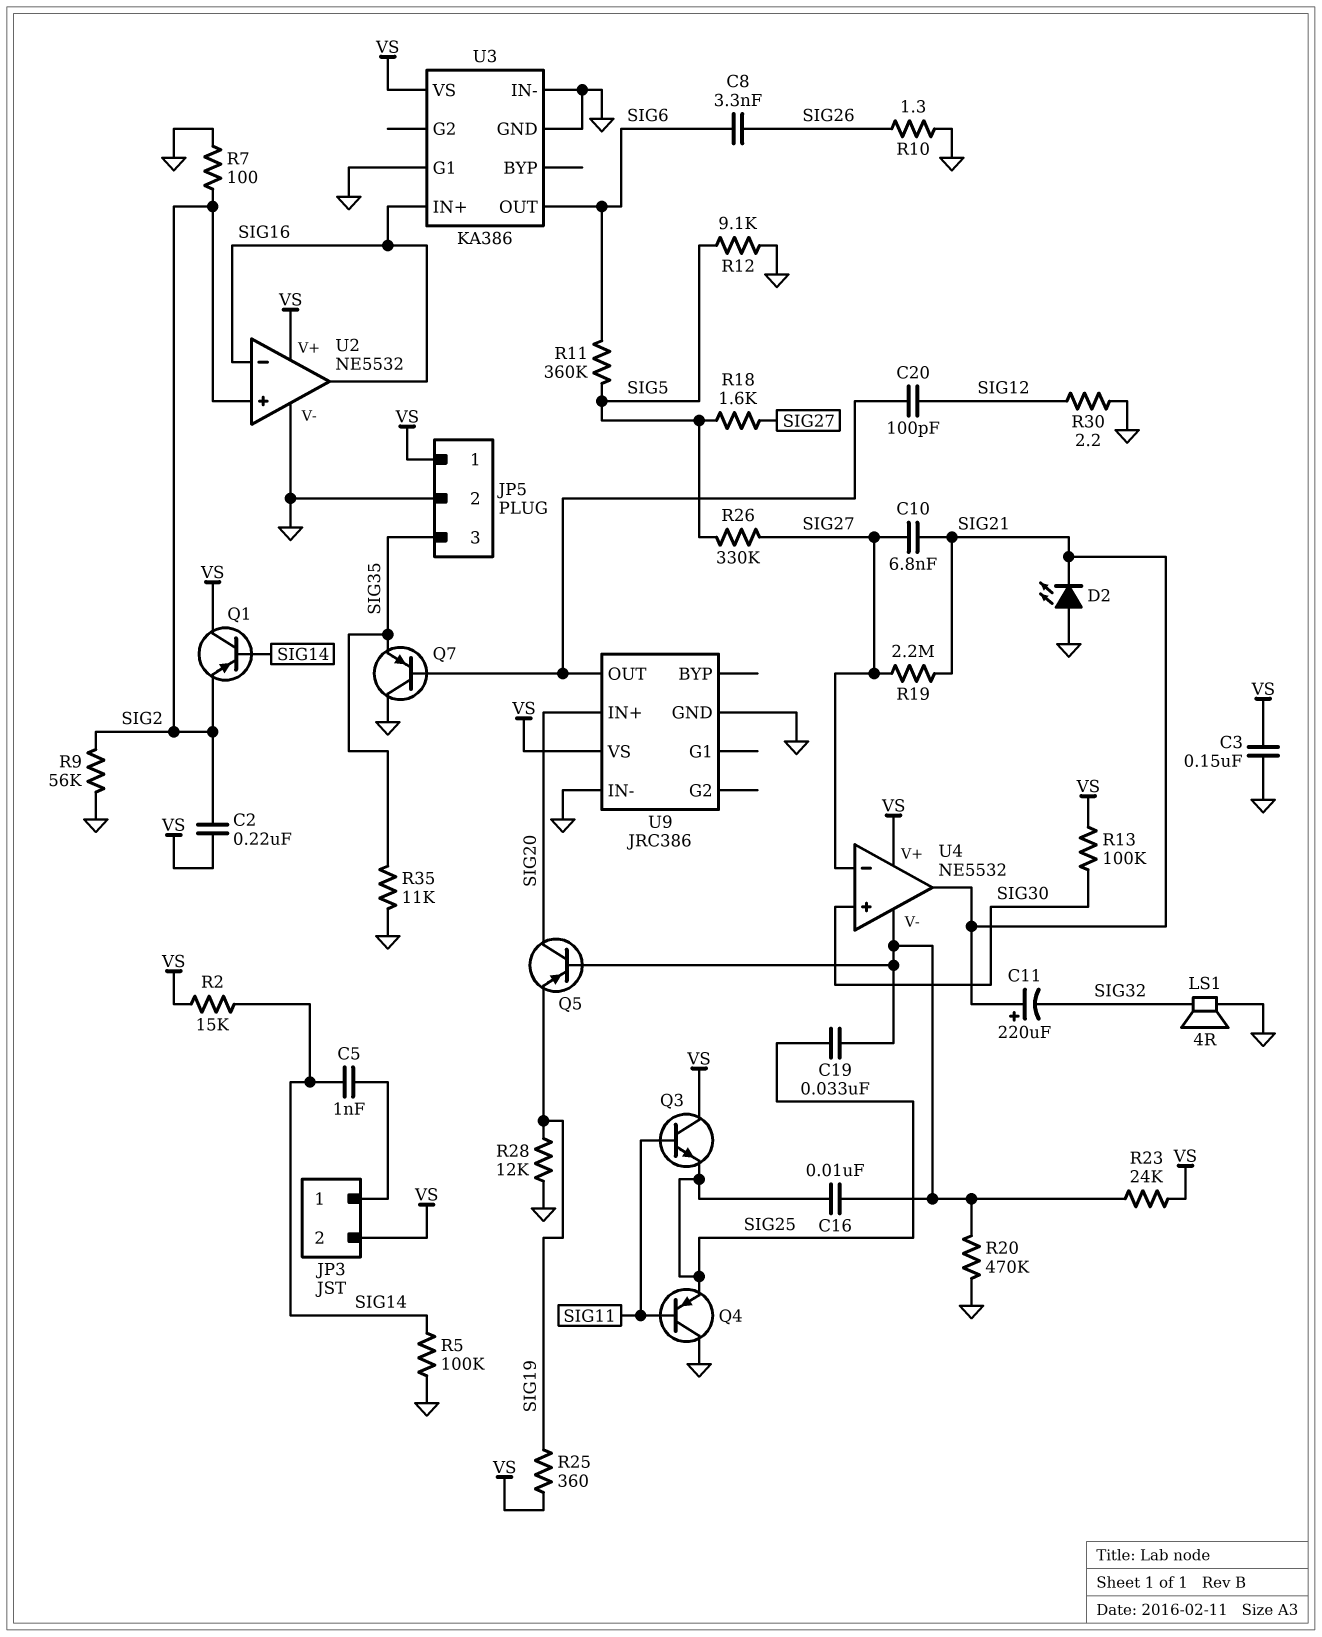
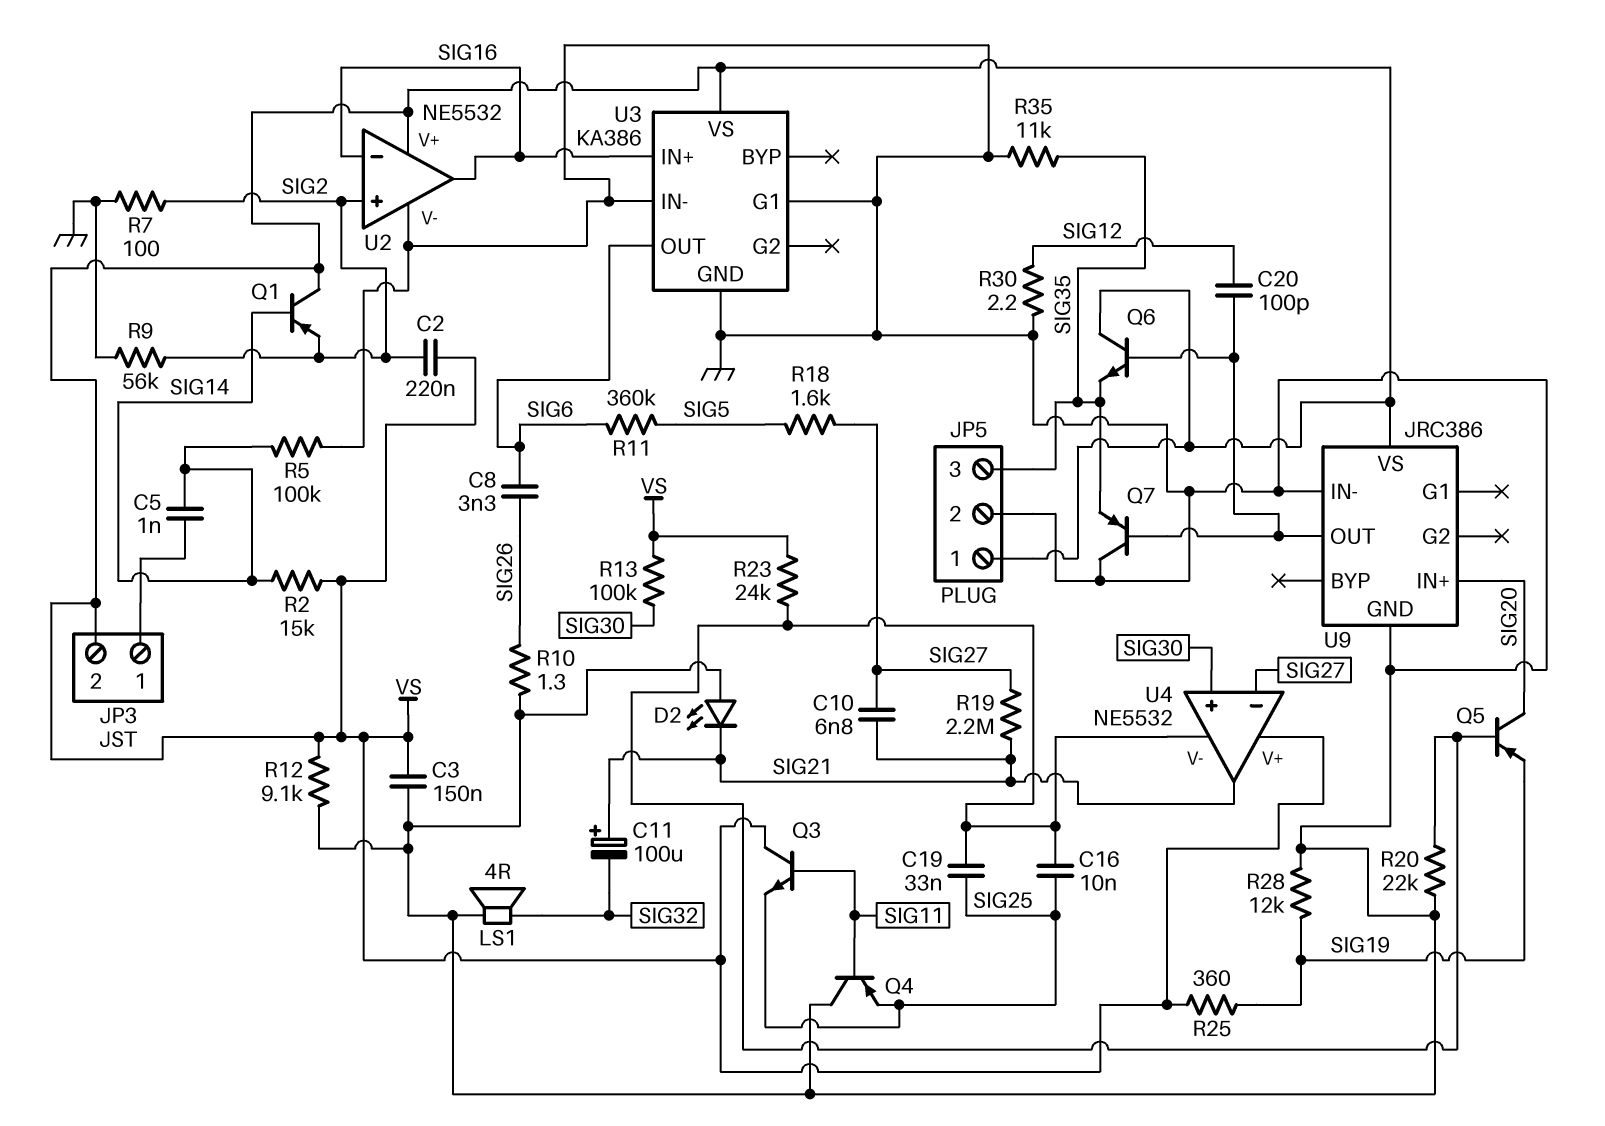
C11: 220uF (plus SIG21, minus SIG32) -> 100uF (plus SIG21, minus SIG32)
Q6: none -> NPN (B U9/OUT, C VS, E SIG35)
R12: 9.1k (GND, SIG5) -> 9.1k (GND, VS)
R20: 470k (GND, U4/V-) -> 22k (GND, U4/V-)
R26: 330k (SIG5, SIG27) -> none

